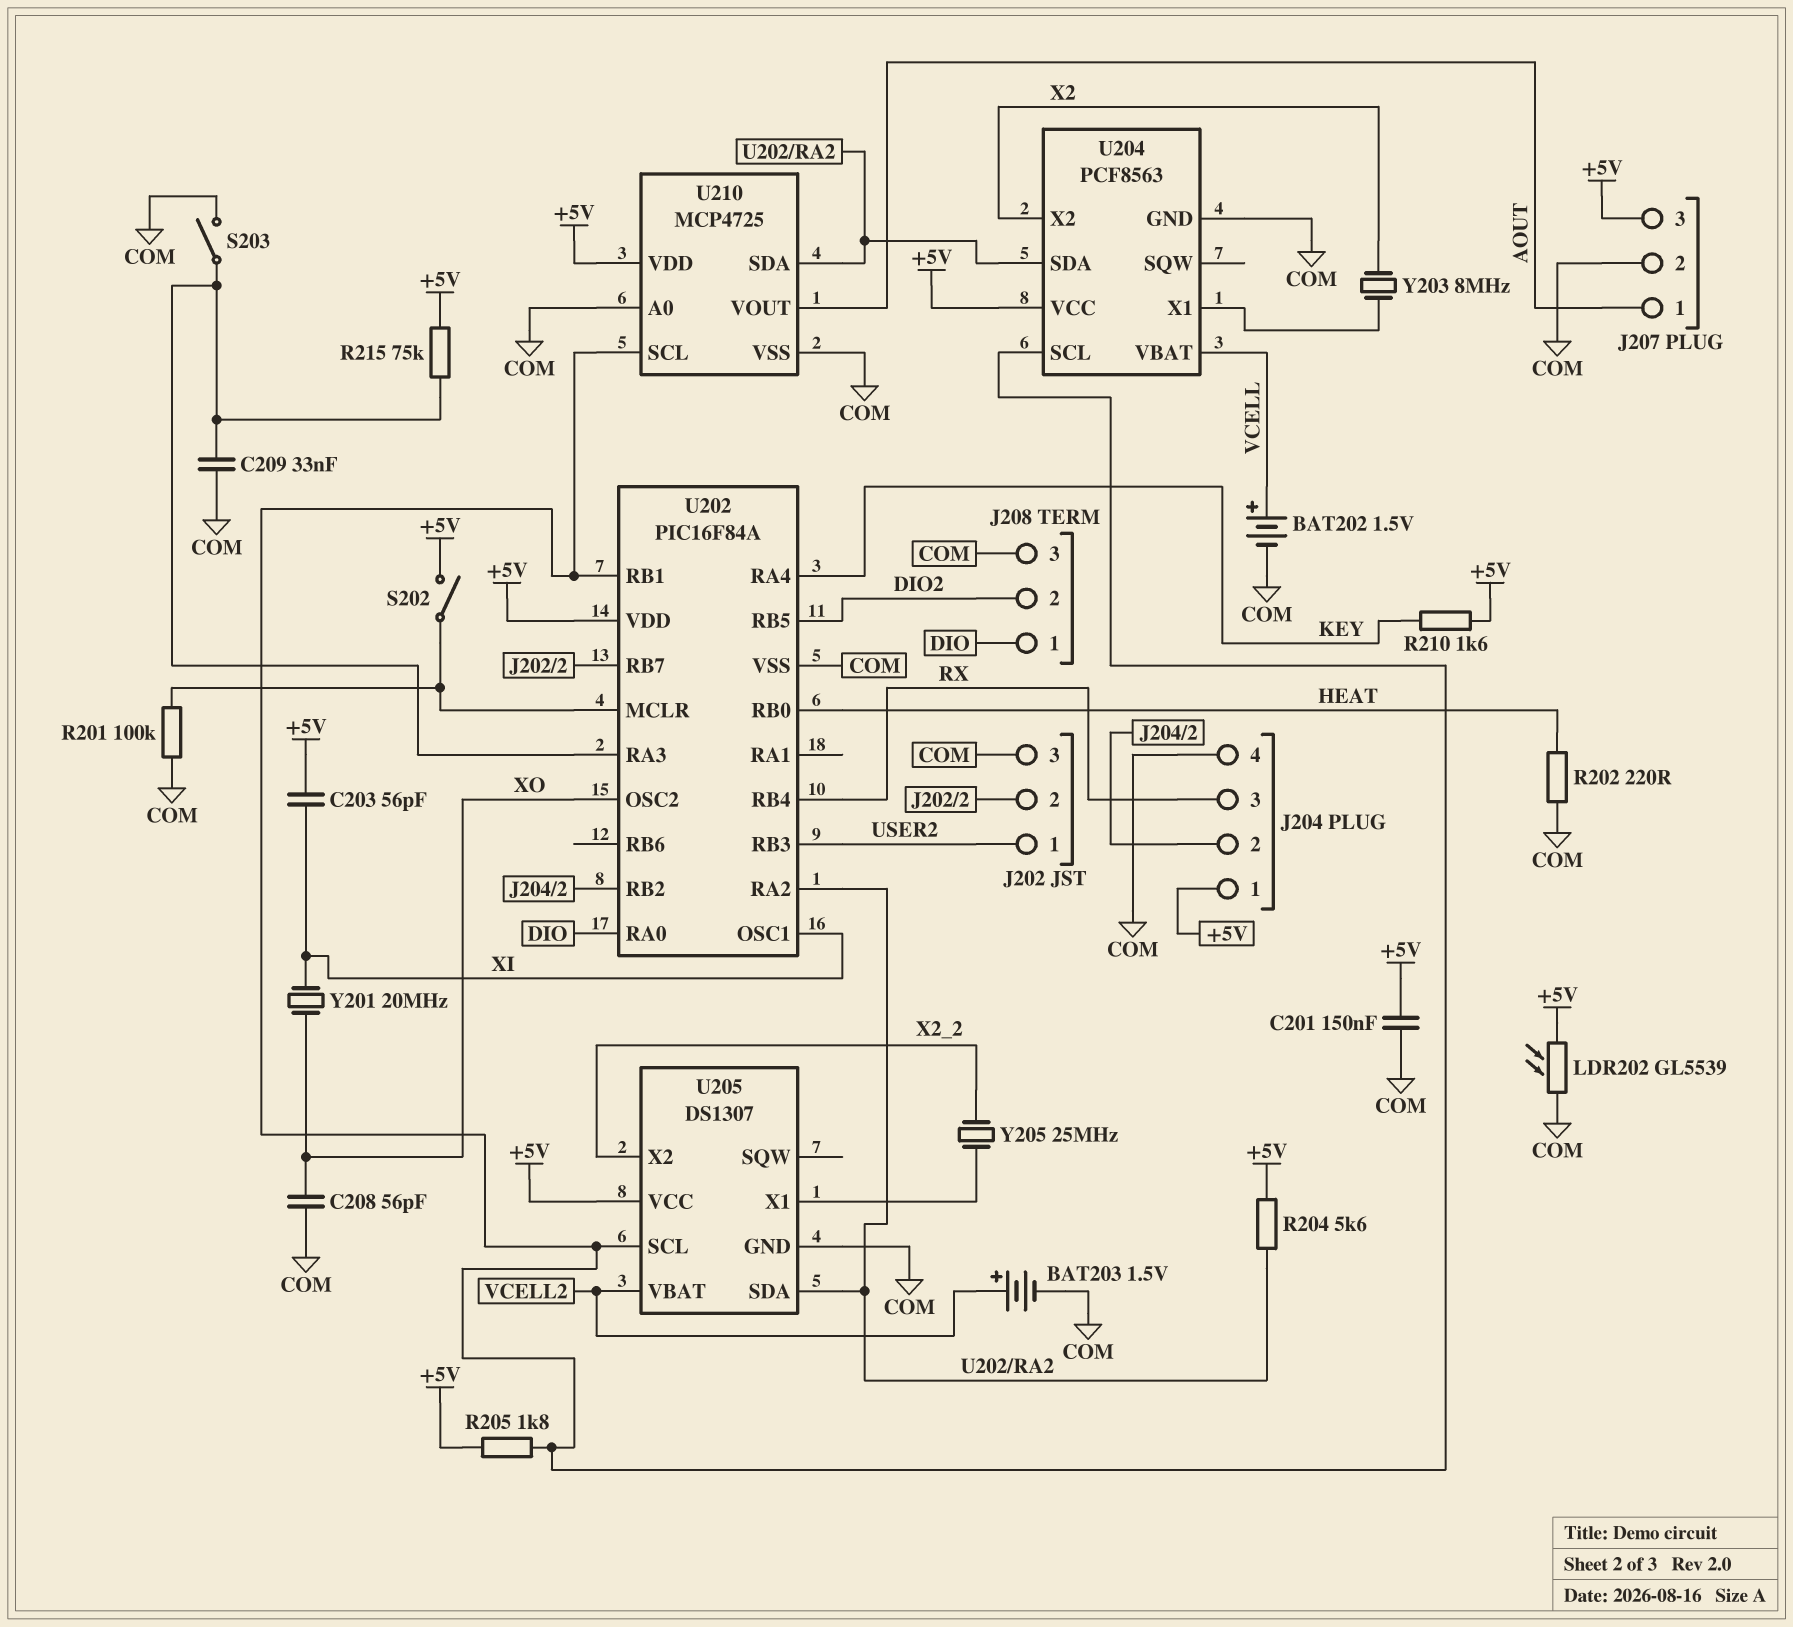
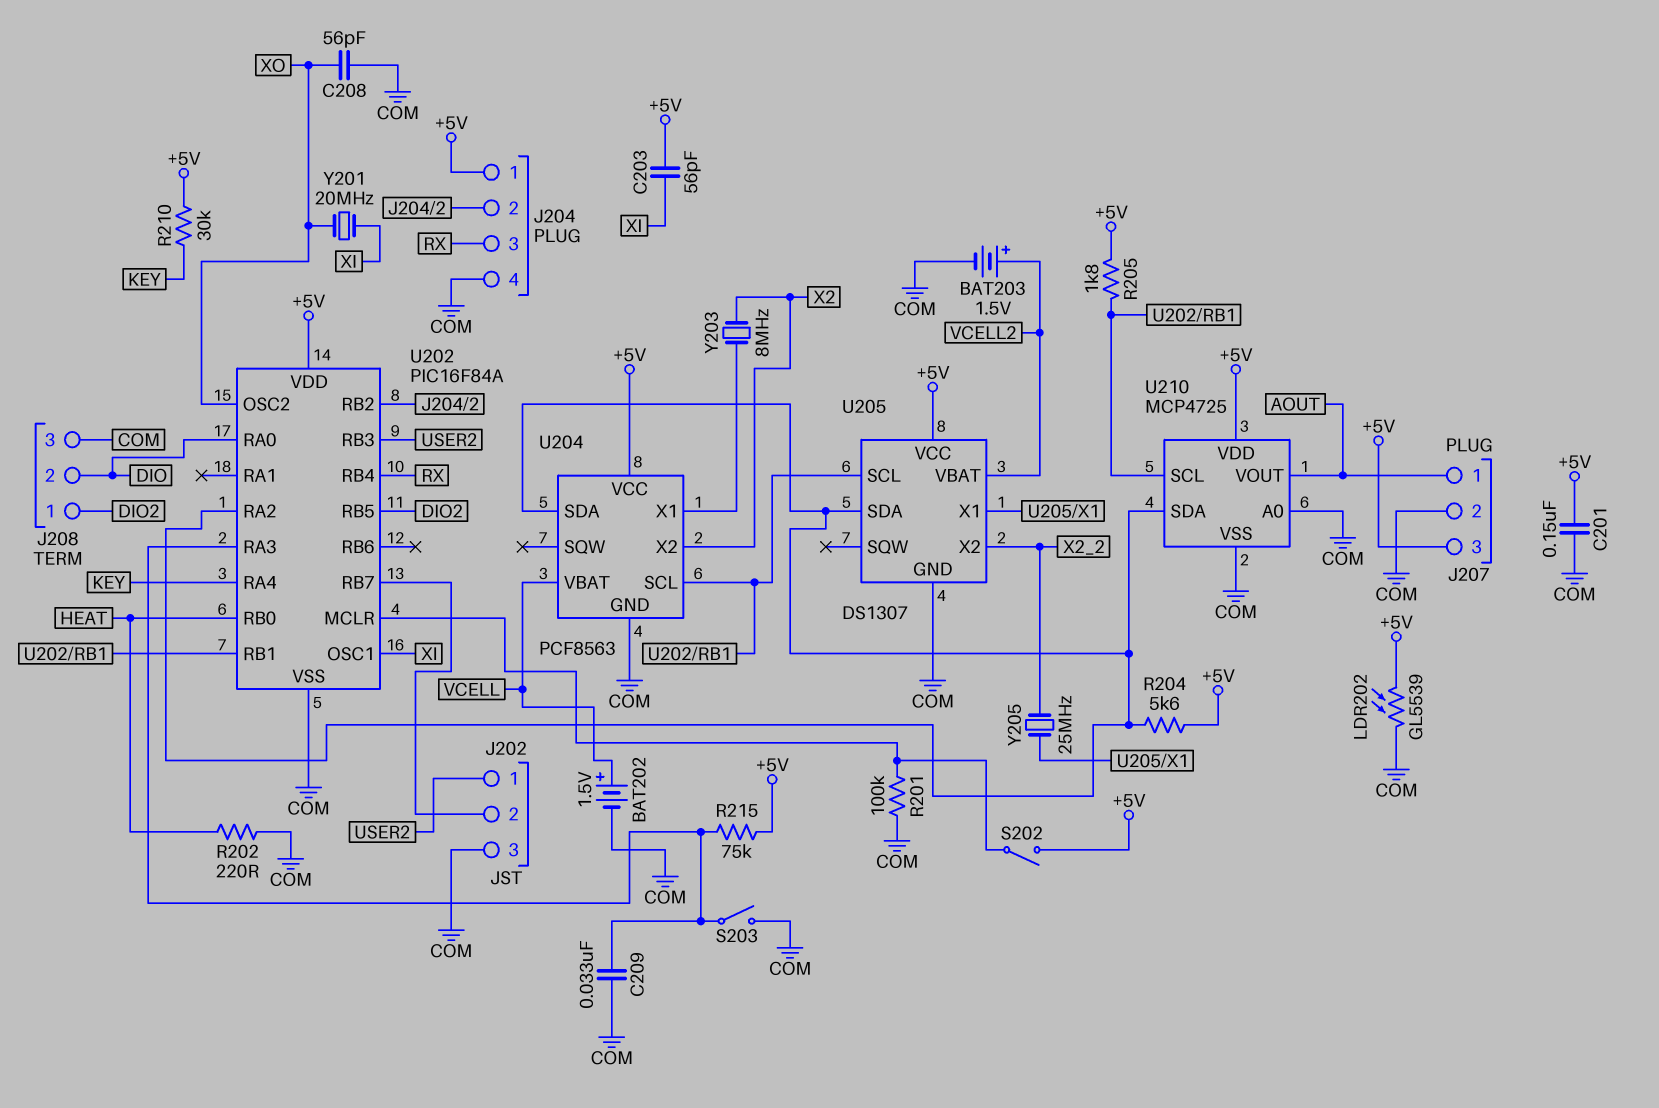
J208 pin 1: DIO -> DIO2
J208 pin 2: DIO2 -> DIO
R210: 1.6k (+5V, KEY) -> 30k (+5V, KEY)

